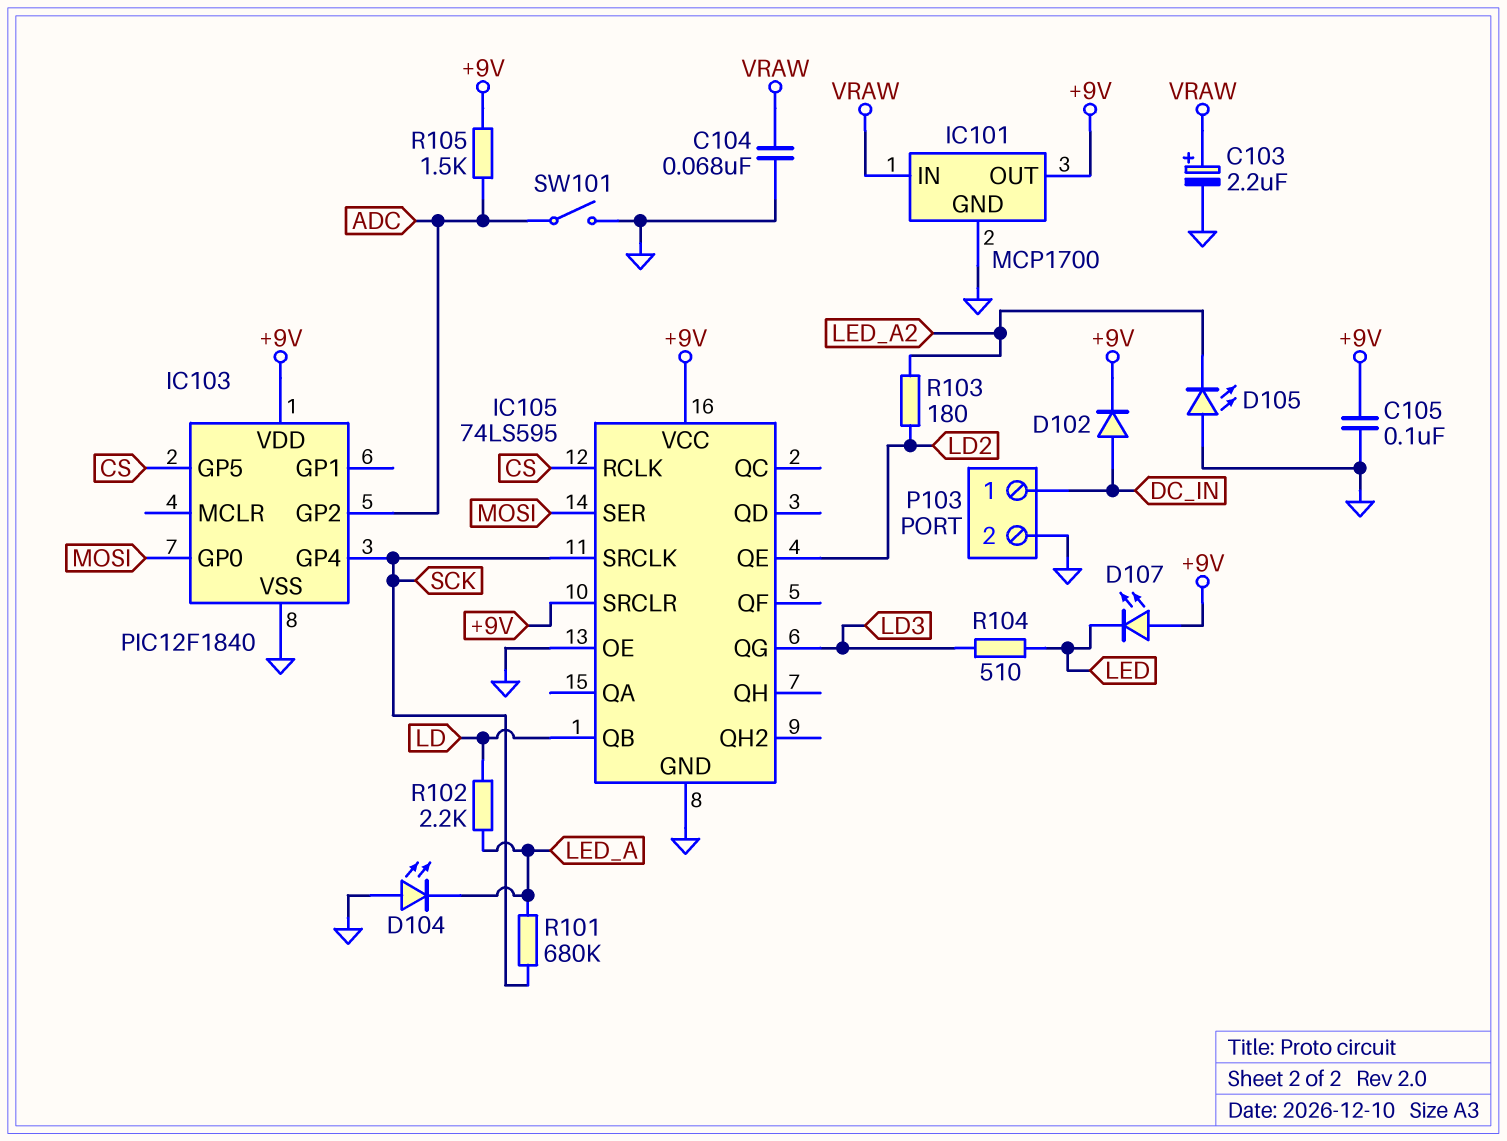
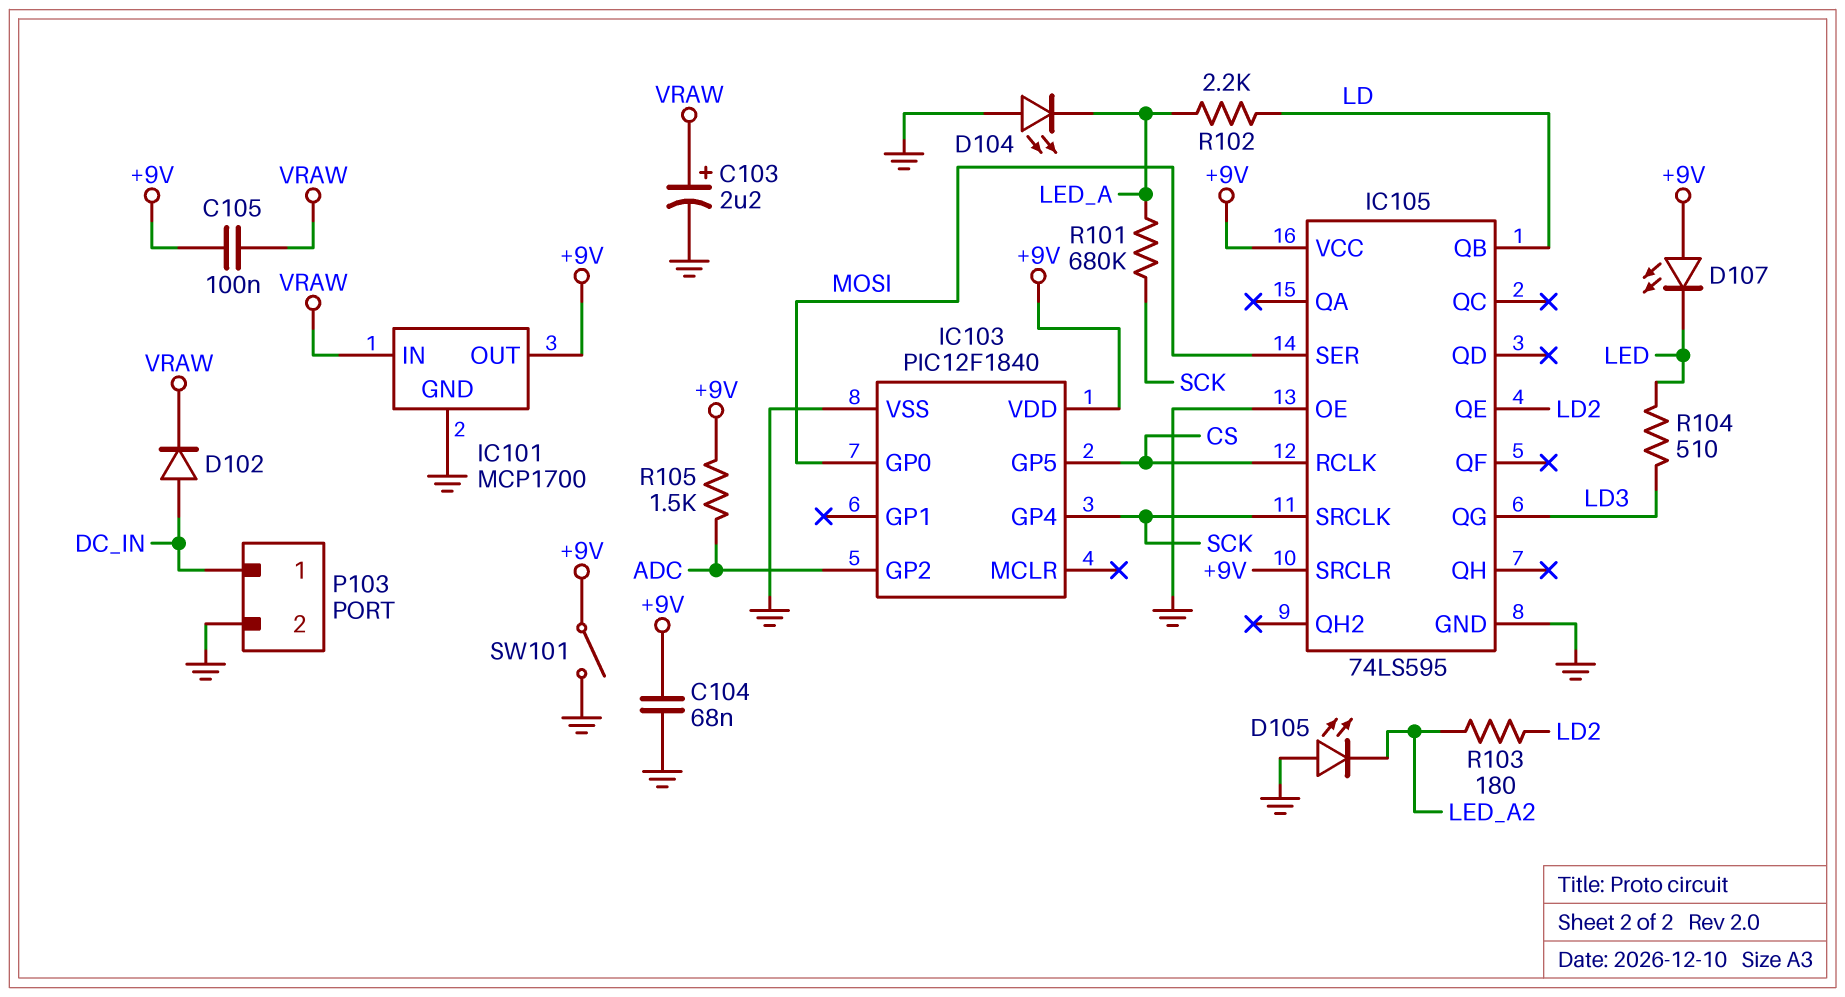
C104: 68nF (GND, VRAW) -> 68nF (+9V, GND)
C105: 100nF (+9V, GND) -> 100nF (+9V, VRAW)
D102: diode (A DC_IN, K +9V) -> diode (A DC_IN, K VRAW)
SW101: switch (ADC, GND) -> switch (+9V, GND)

